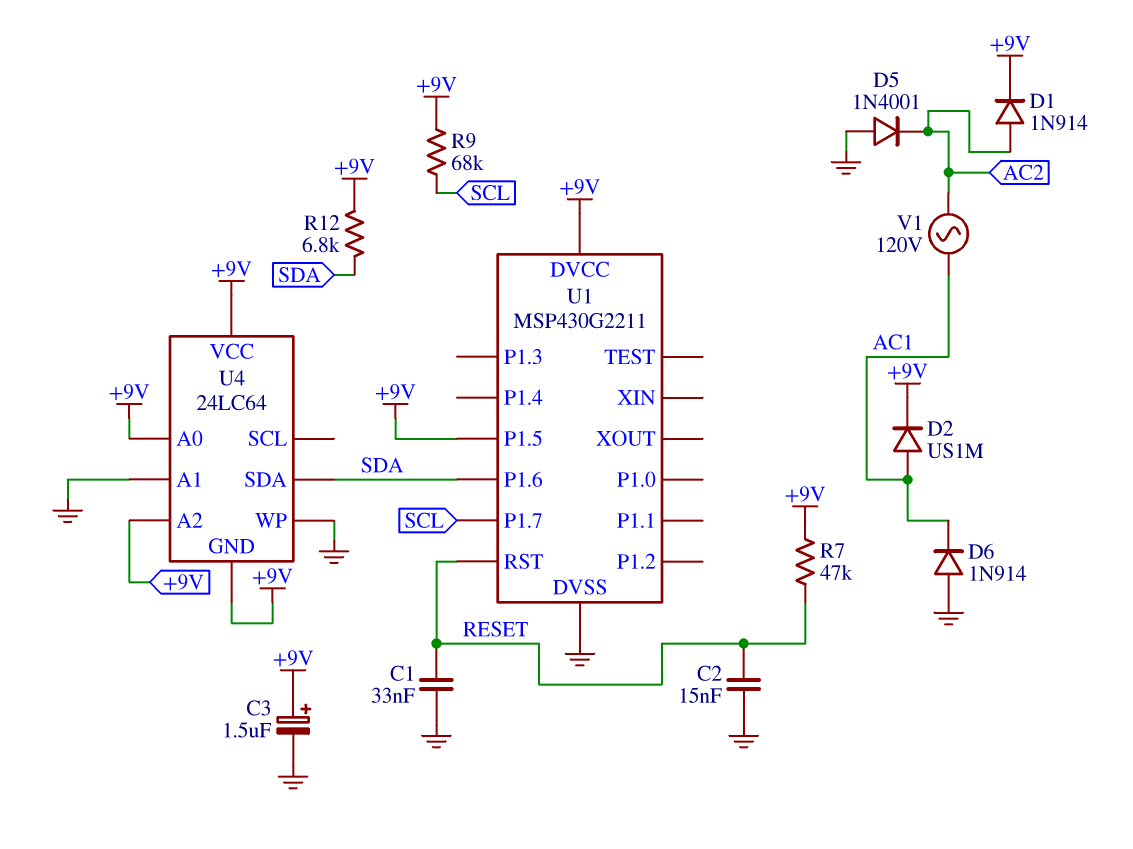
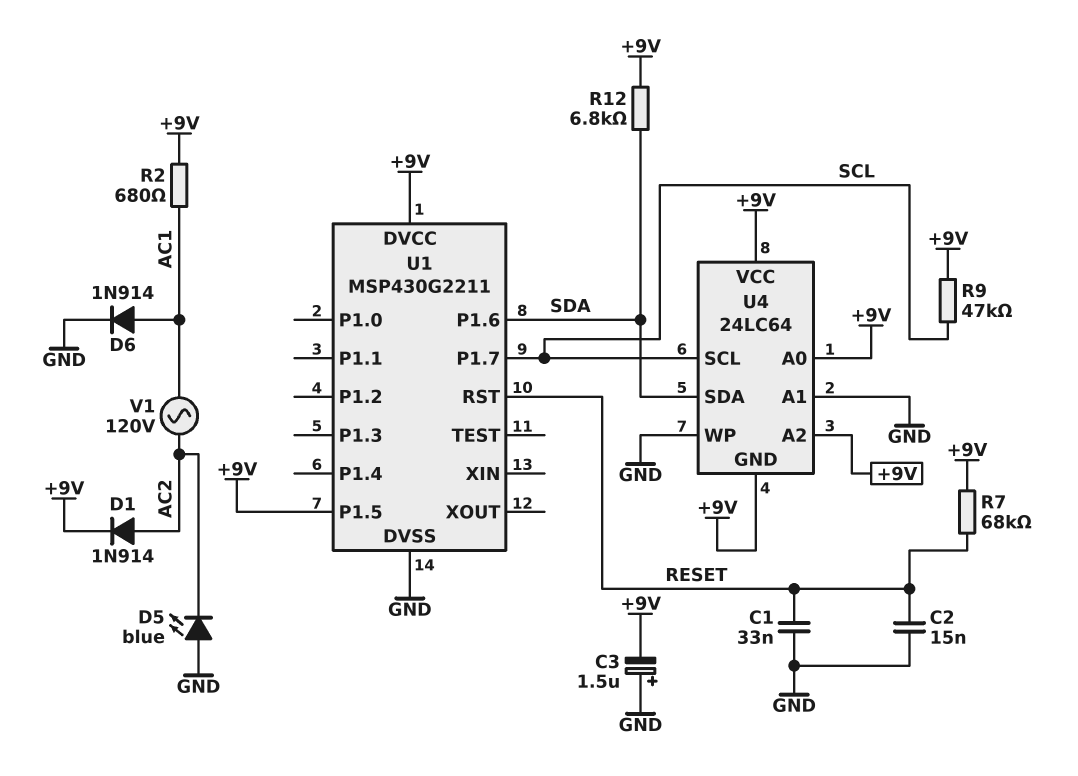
C3: 1.5uF (plus +9V, minus GND) -> 1.5uF (plus GND, minus +9V)
D2: diode US1M (A AC1, K +9V) -> none
D5: diode 1N4001 (A GND, K AC2) -> LED blue (A GND, K AC2)
D6: diode 1N914 (A GND, K AC1) -> diode 1N914 (A AC1, K GND)
R2: none -> 680 (+9V, AC1)
R7: 47k (+9V, RESET) -> 68k (+9V, RESET)
R9: 68k (+9V, SCL) -> 47k (+9V, SCL)
U4 pin SCL: none -> SCL

